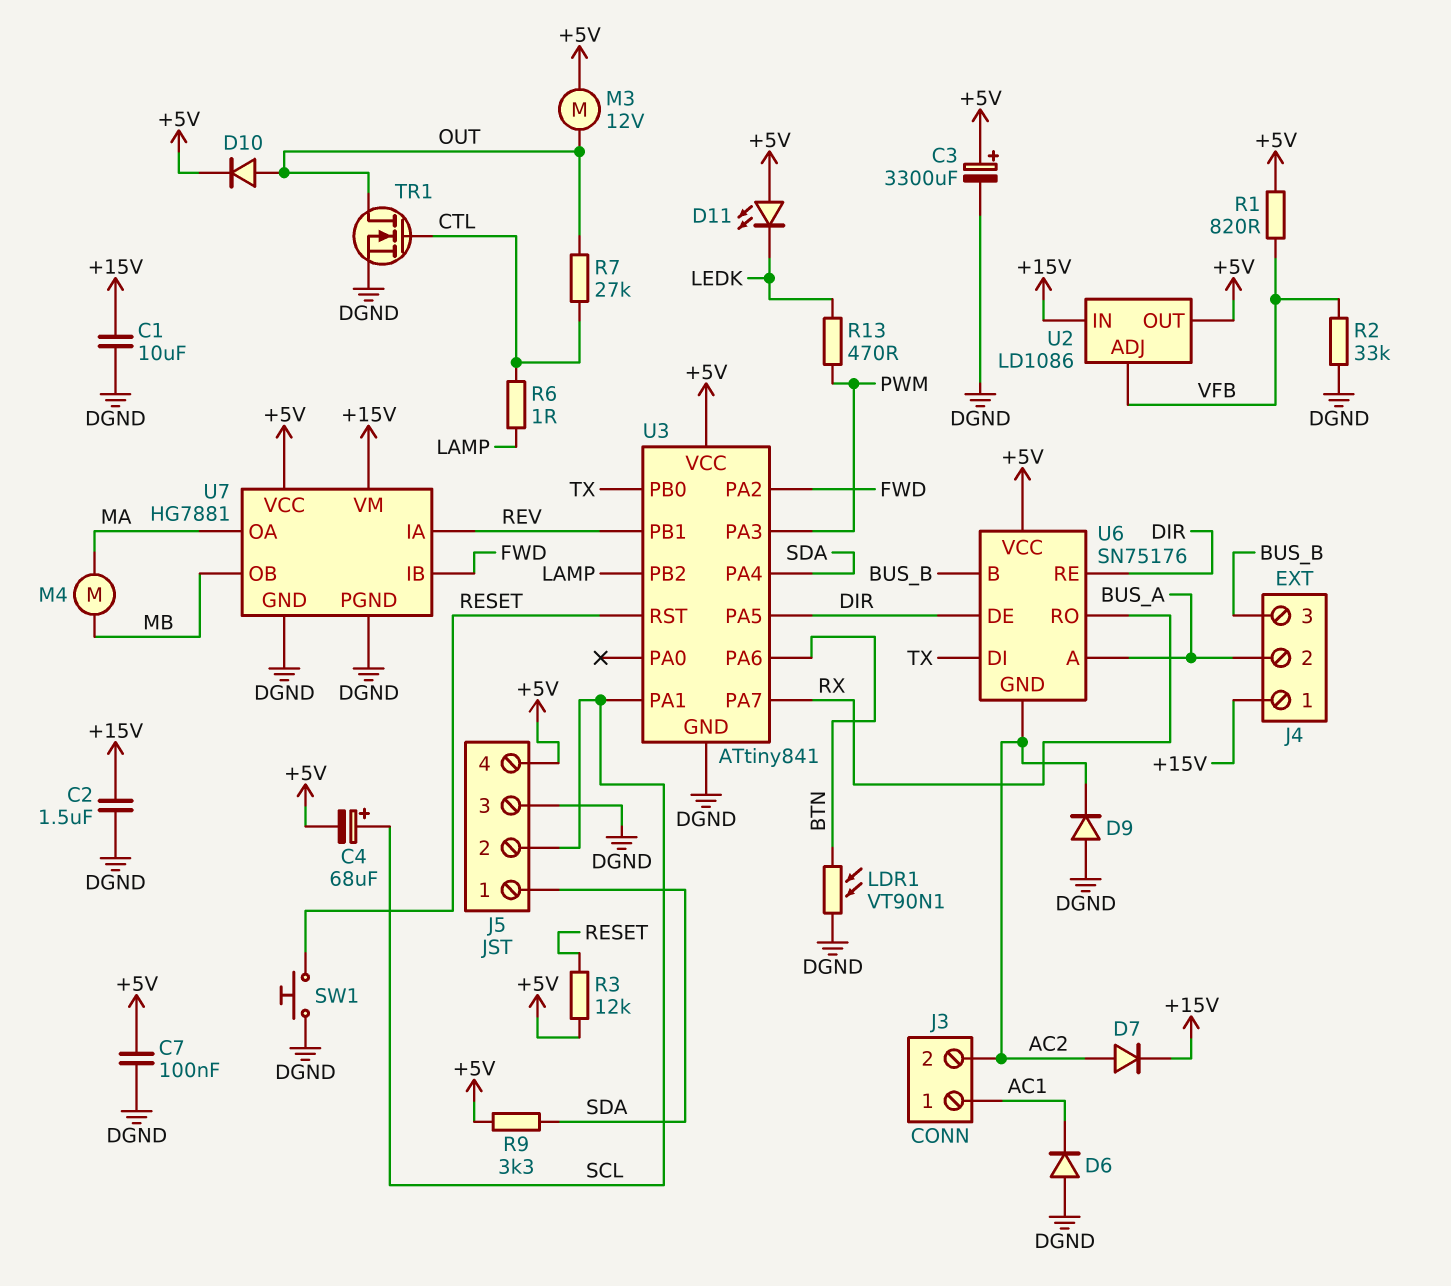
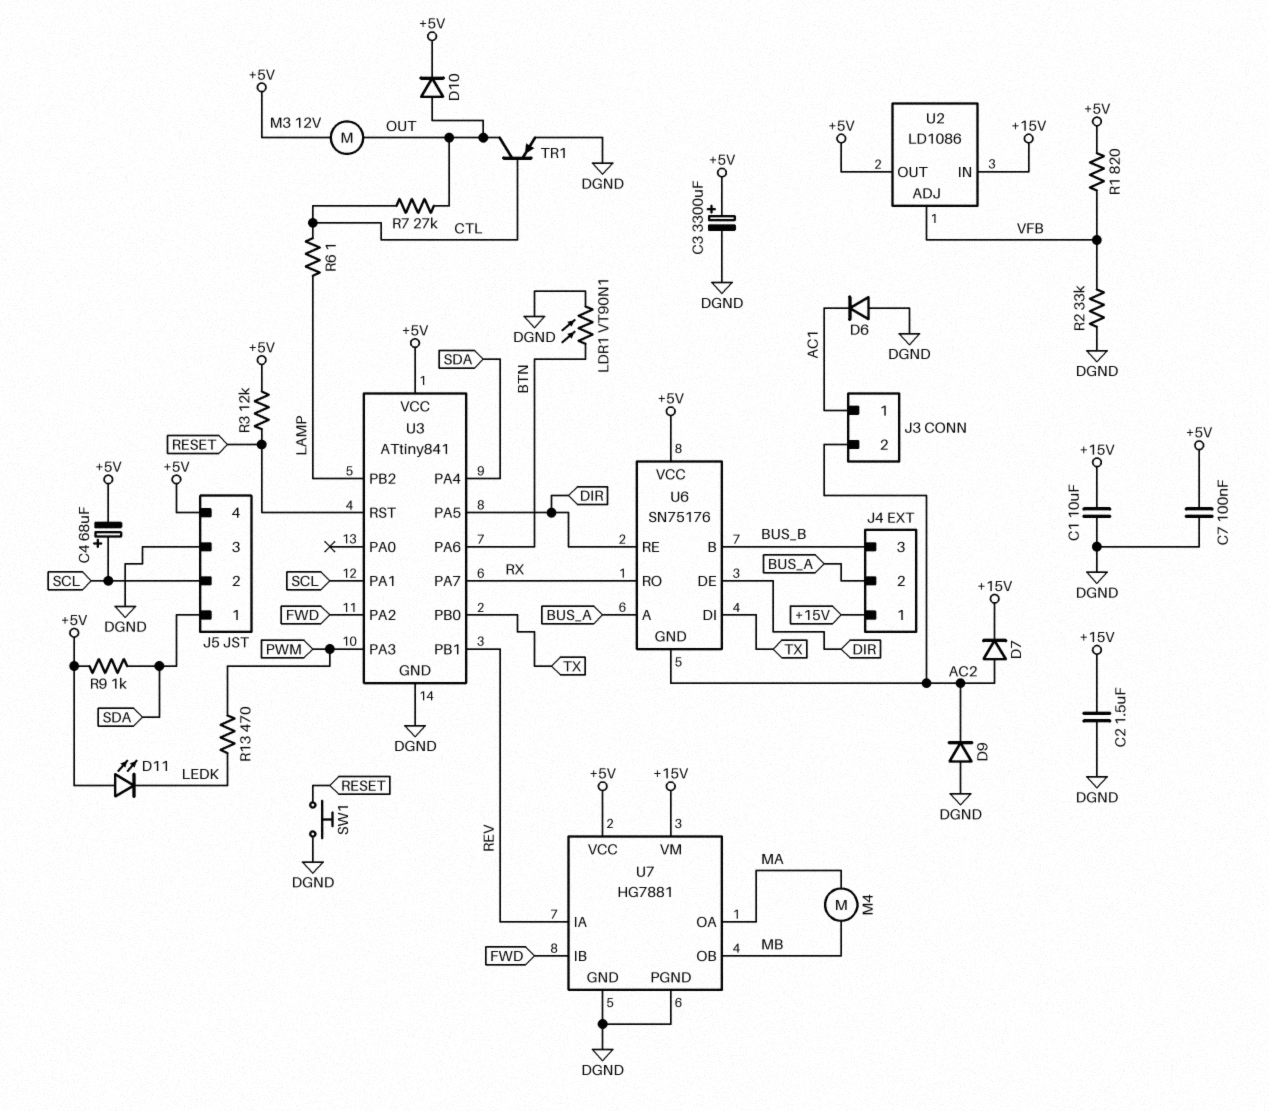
R9: 3.3k (+5V, SDA) -> 1k (+5V, SDA)
TR1: NMOS (G CTL, D OUT, S DGND) -> PNP (B CTL, C OUT, E DGND)

